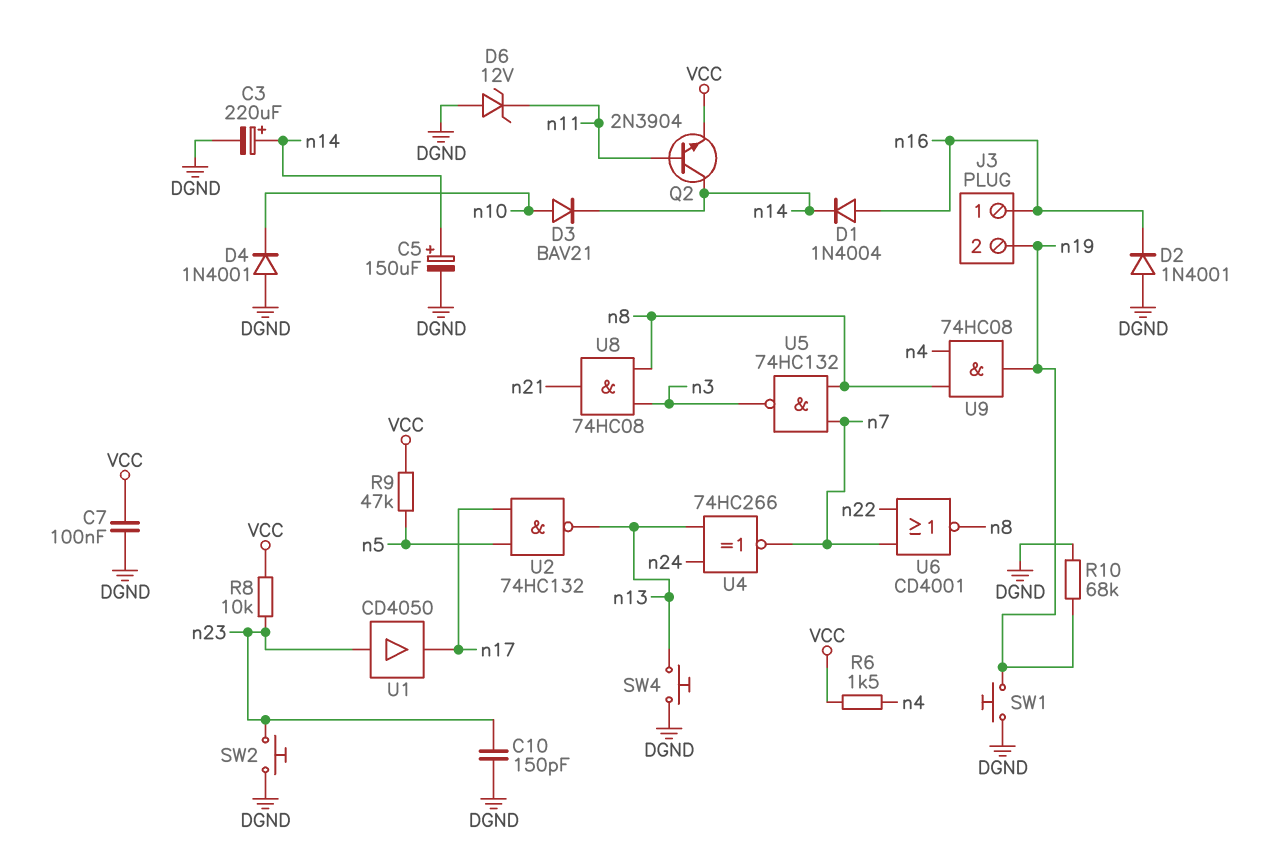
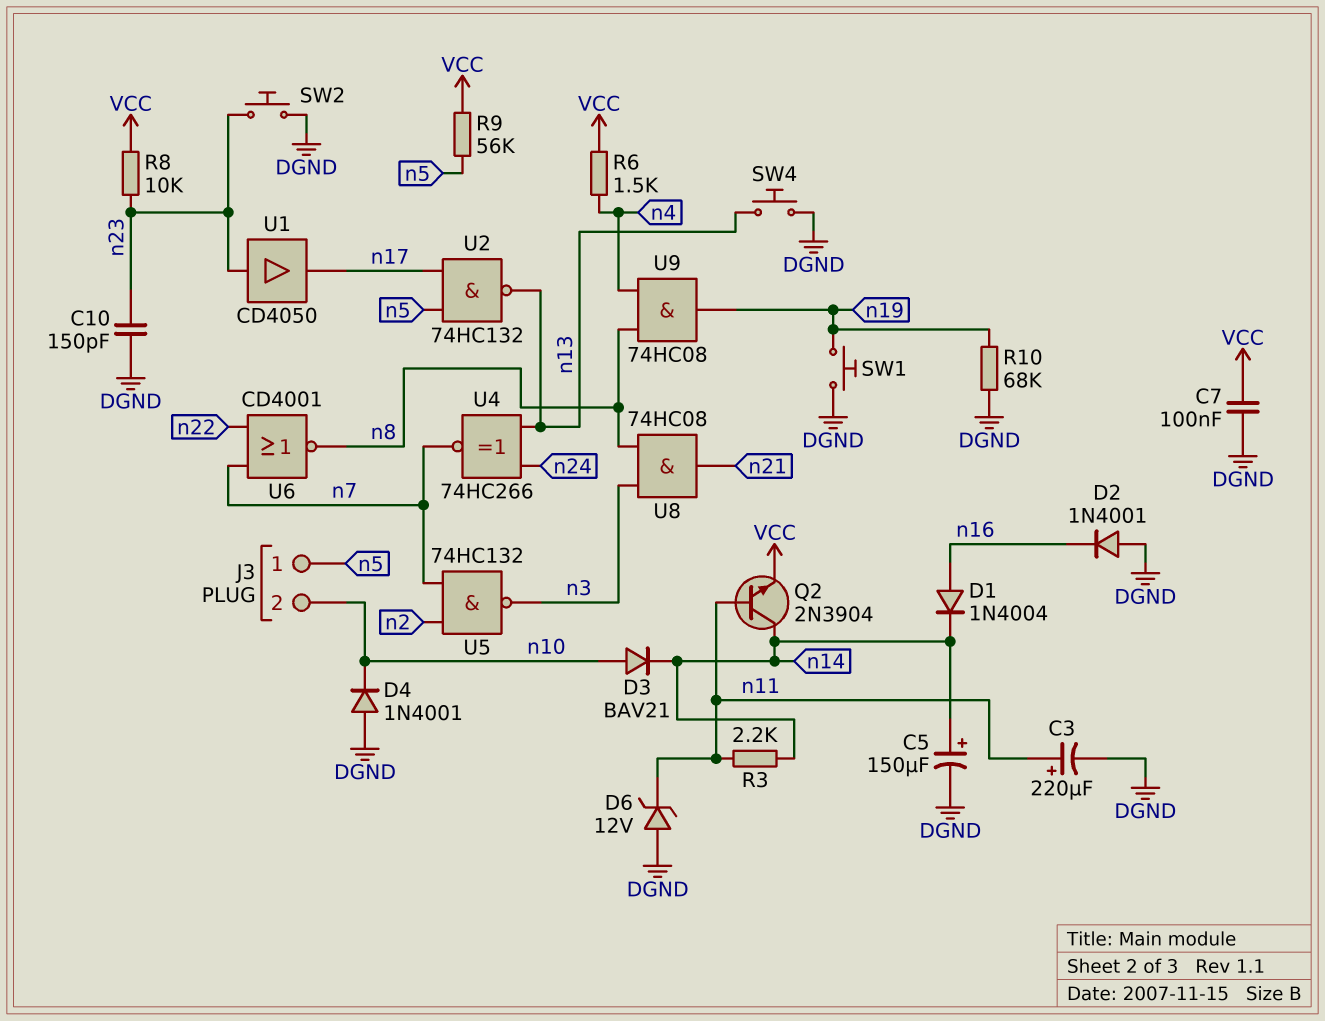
C3: 220uF (plus n14, minus DGND) -> 220uF (plus n11, minus DGND)
J3 pin 1: n16 -> n5
J3 pin 2: n19 -> n10
R3: none -> 2.2k (n11, n14)
R9: 47k (VCC, n5) -> 56k (VCC, n5)
U5: NAND 74HC132 (in n7, in n8, out n3) -> NAND 74HC132 (in n2, in n7, out n3)

